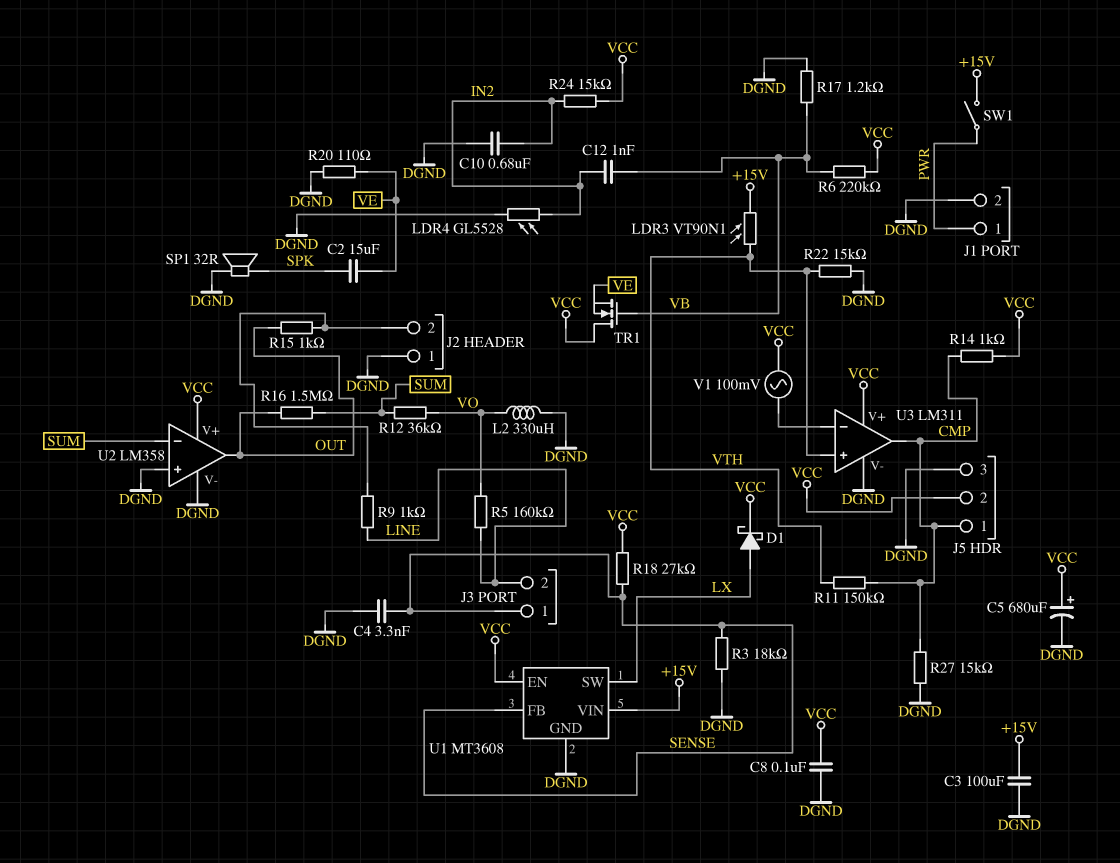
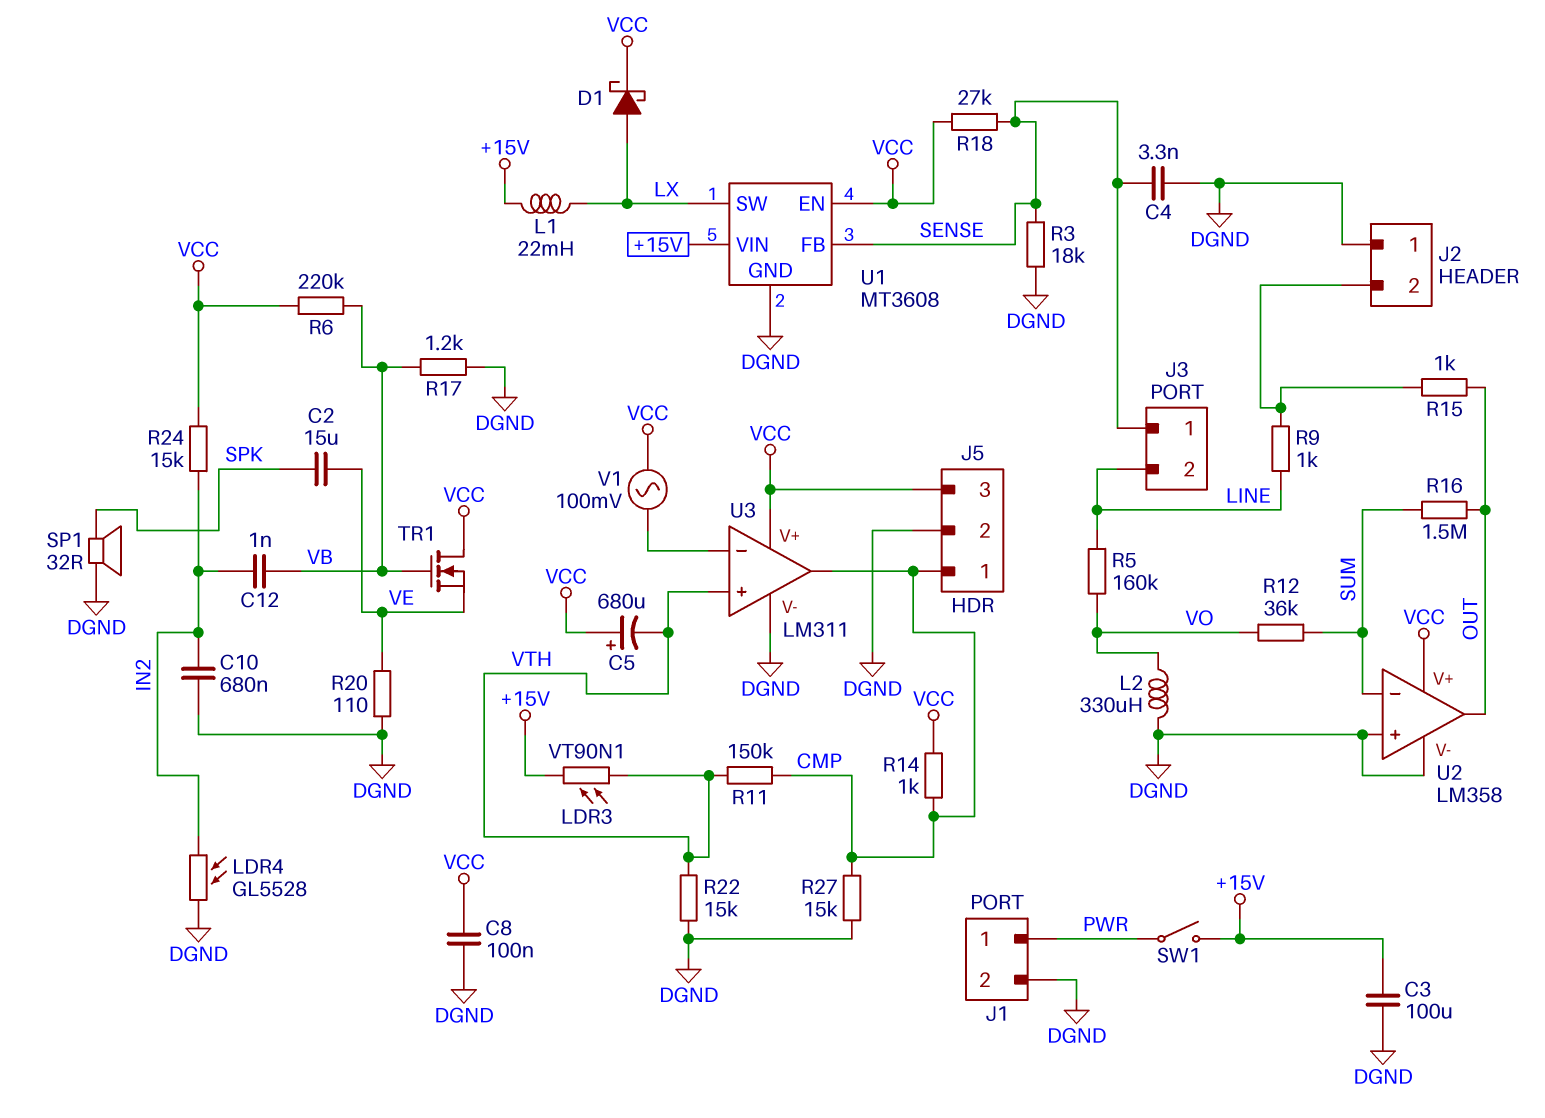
C5: 680uF (plus VCC, minus DGND) -> 680uF (plus VCC, minus VTH)
J5 pin 2: VCC -> DGND
J5 pin 3: DGND -> VCC
L1: none -> 22mH (+15V, LX)

